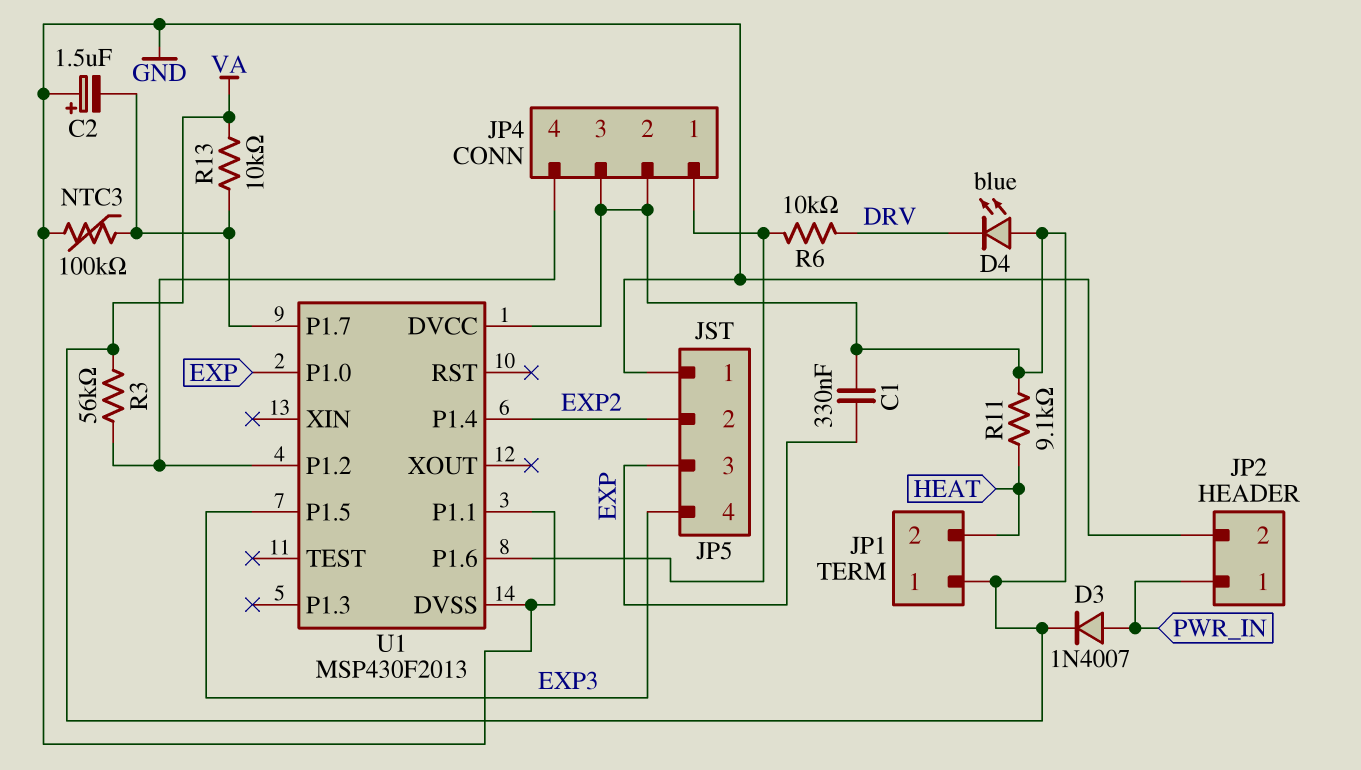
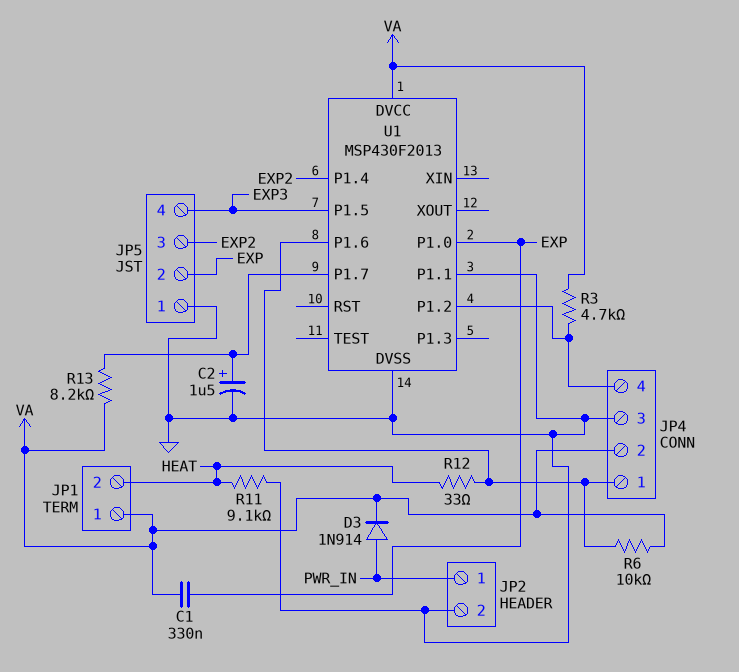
C2: 1.5uF (plus GND, minus U1/P1.7) -> 1.5uF (plus U1/P1.7, minus GND)
D3: diode 1N4007 (A PWR_IN, K VA) -> diode 1N914 (A PWR_IN, K VA)
D4: LED blue (A VA, K DRV) -> none
JP4 pin 3: VA -> GND
JP5 pin 2: EXP2 -> EXP
JP5 pin 3: EXP -> EXP2
NTC3: 100k (GND, U1/P1.7) -> none
R3: 56k (JP4/4, VA) -> 4.7k (JP4/4, VA)
R6: 10k (DRV, JP4/1) -> 10k (JP4/1, VA)
R11: 9.1k (HEAT, VA) -> 9.1k (GND, HEAT)
R12: none -> 33 (HEAT, JP4/1)
R13: 10k (U1/P1.7, VA) -> 8.2k (U1/P1.7, VA)

